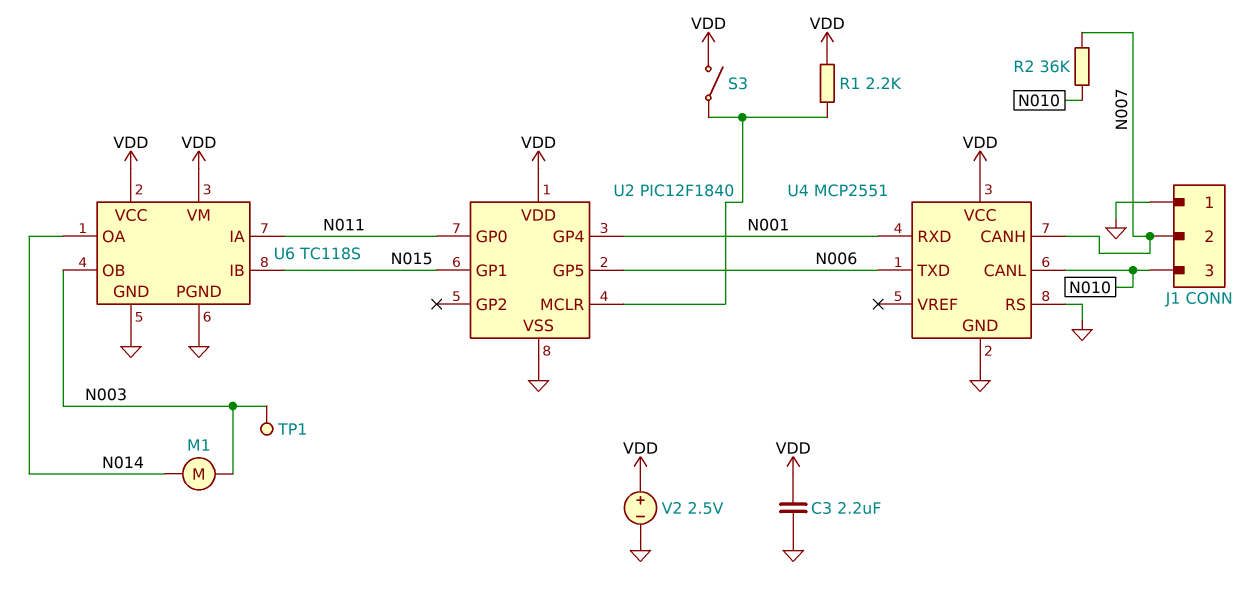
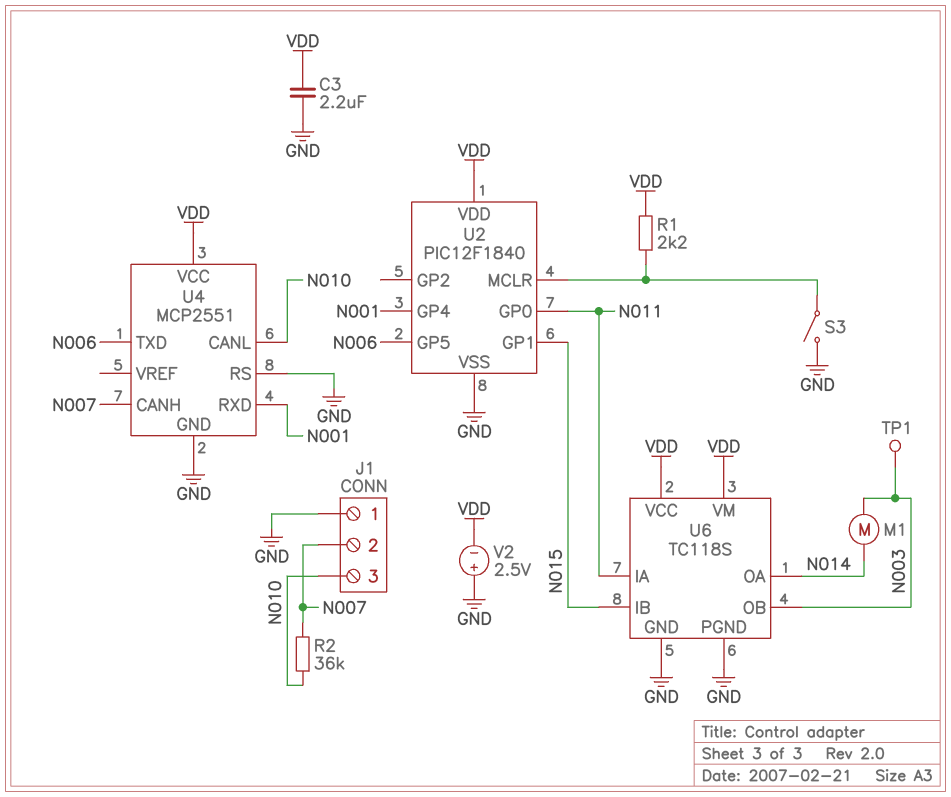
S3: switch (U2/MCLR, VDD) -> switch (GND, U2/MCLR)
V2: 2.5V (plus VDD, minus GND) -> 2.5V (plus GND, minus VDD)

